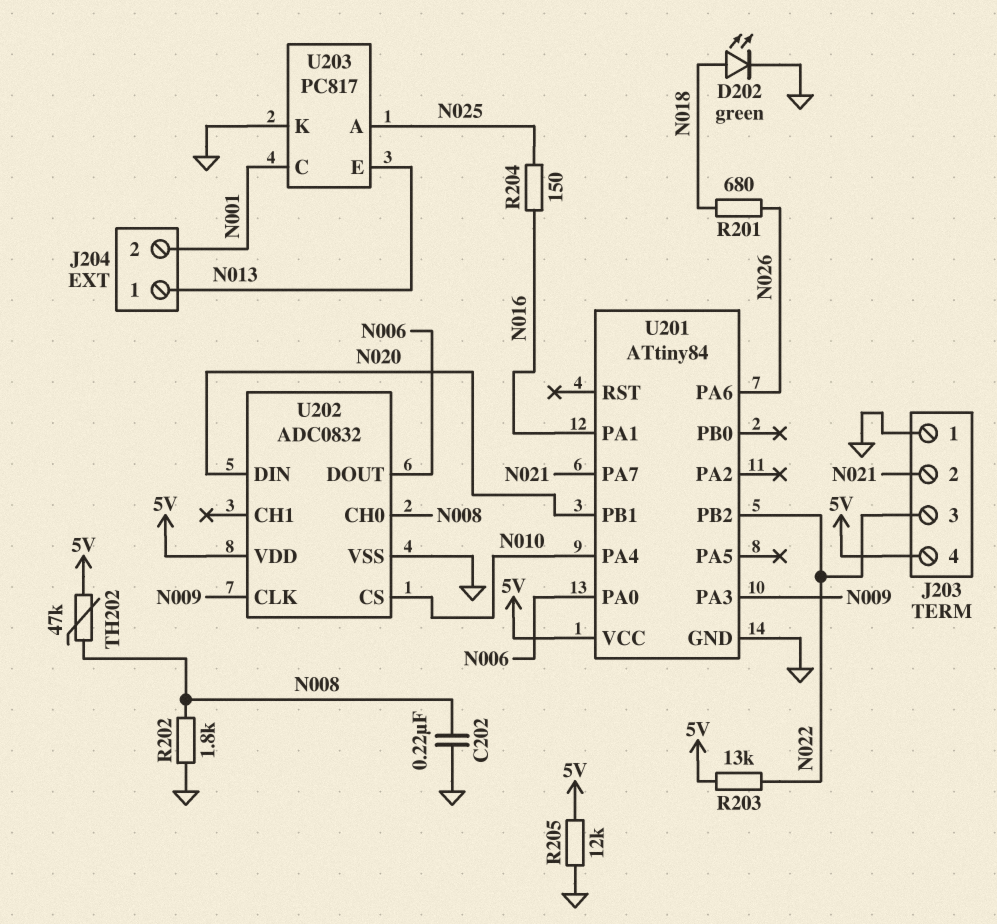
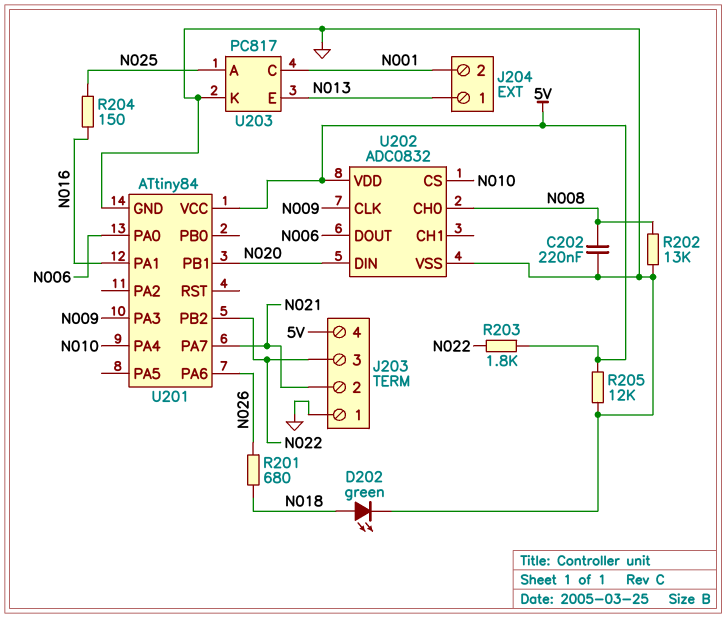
R202: 1.8k (GND, N008) -> 13k (GND, N008)
R203: 13k (5V, N022) -> 1.8k (5V, N022)
TH202: 47k (5V, N008) -> none

